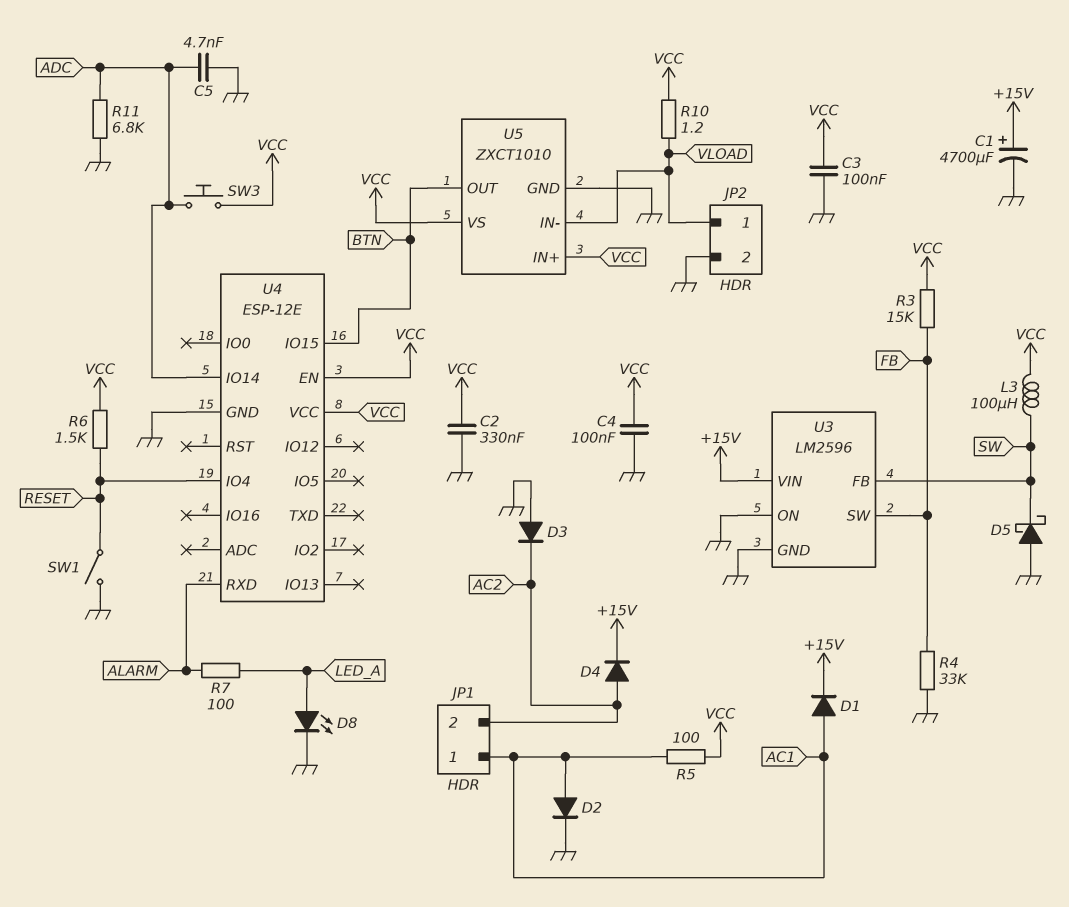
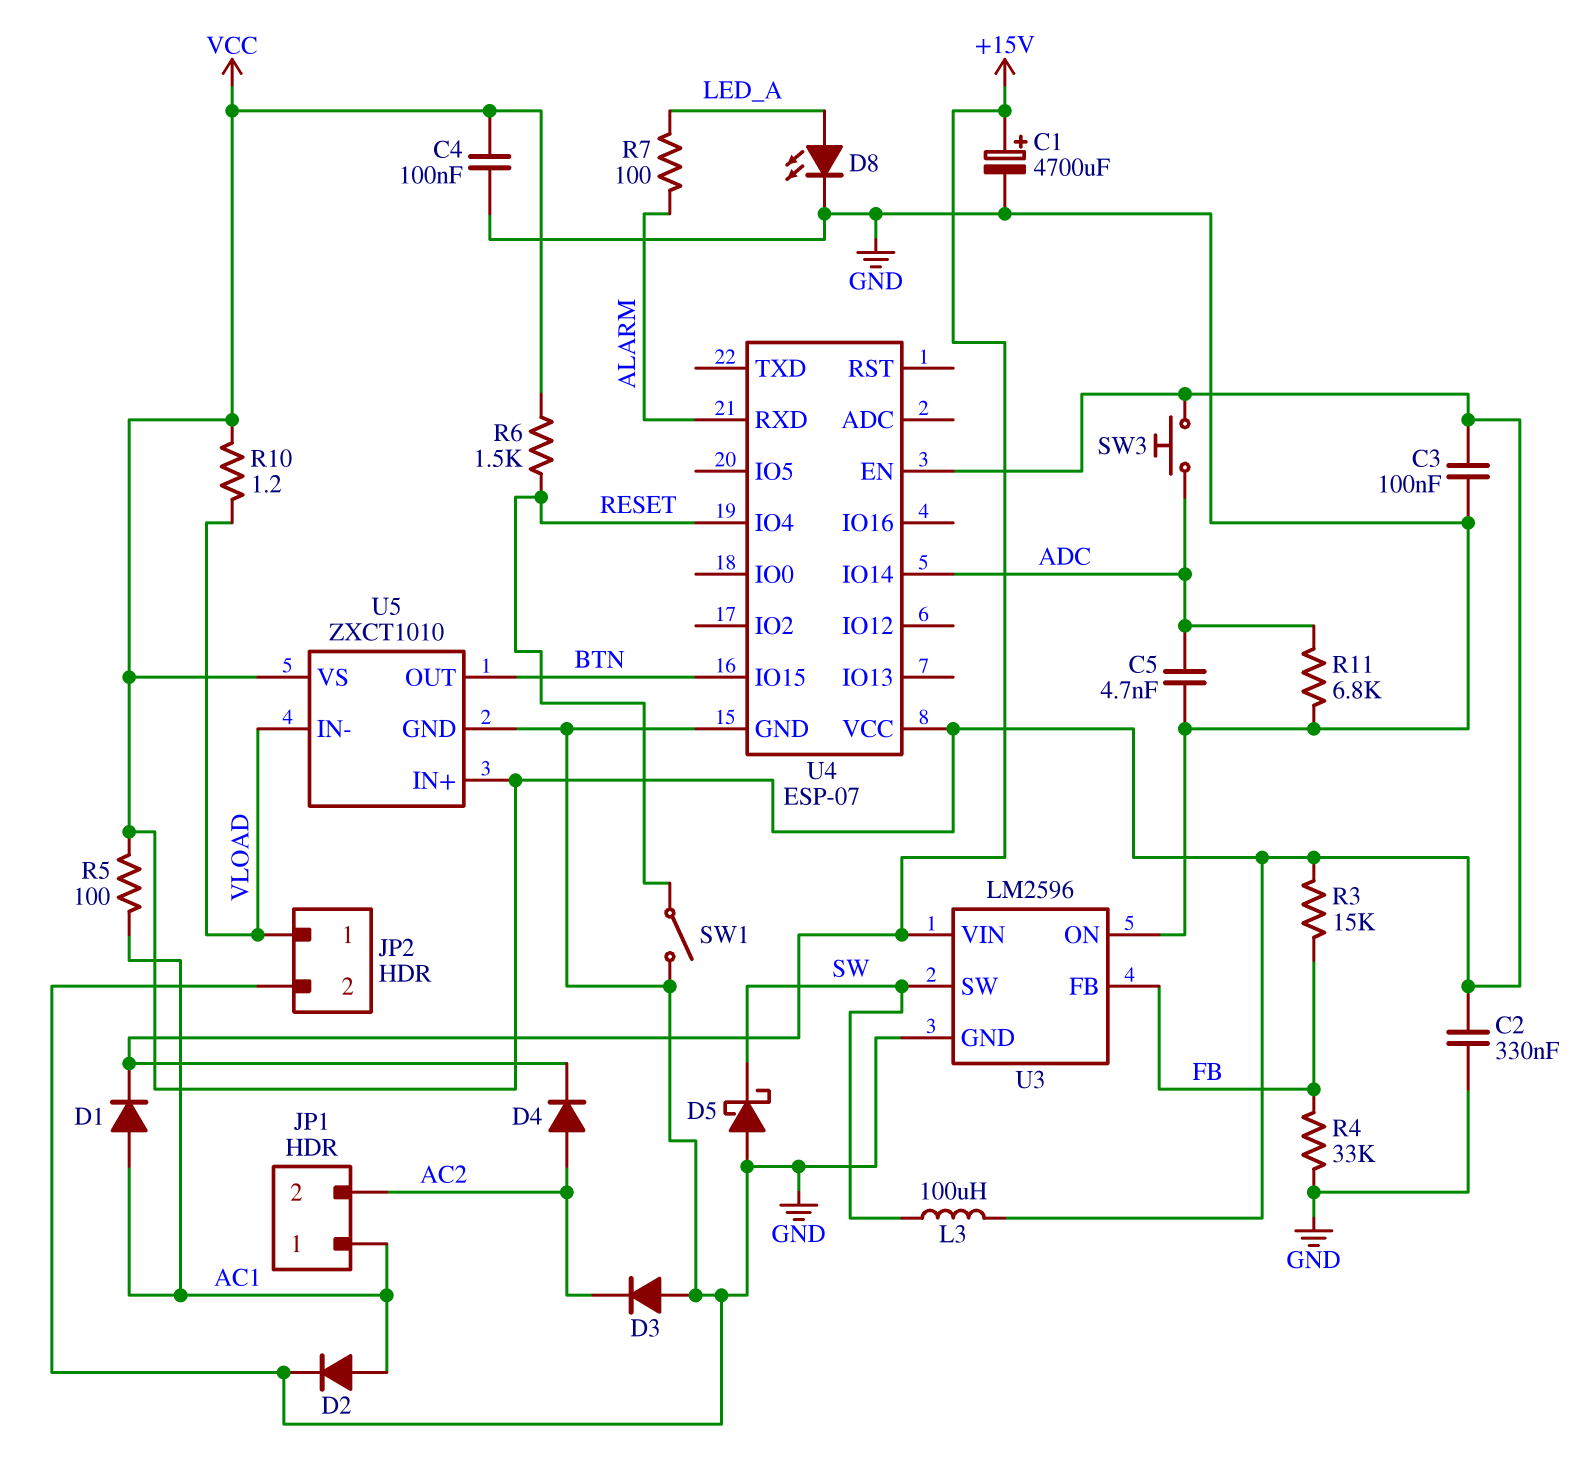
U3 pin FB: SW -> FB
U3 pin SW: FB -> SW
U4: ESP-12E -> ESP-07

